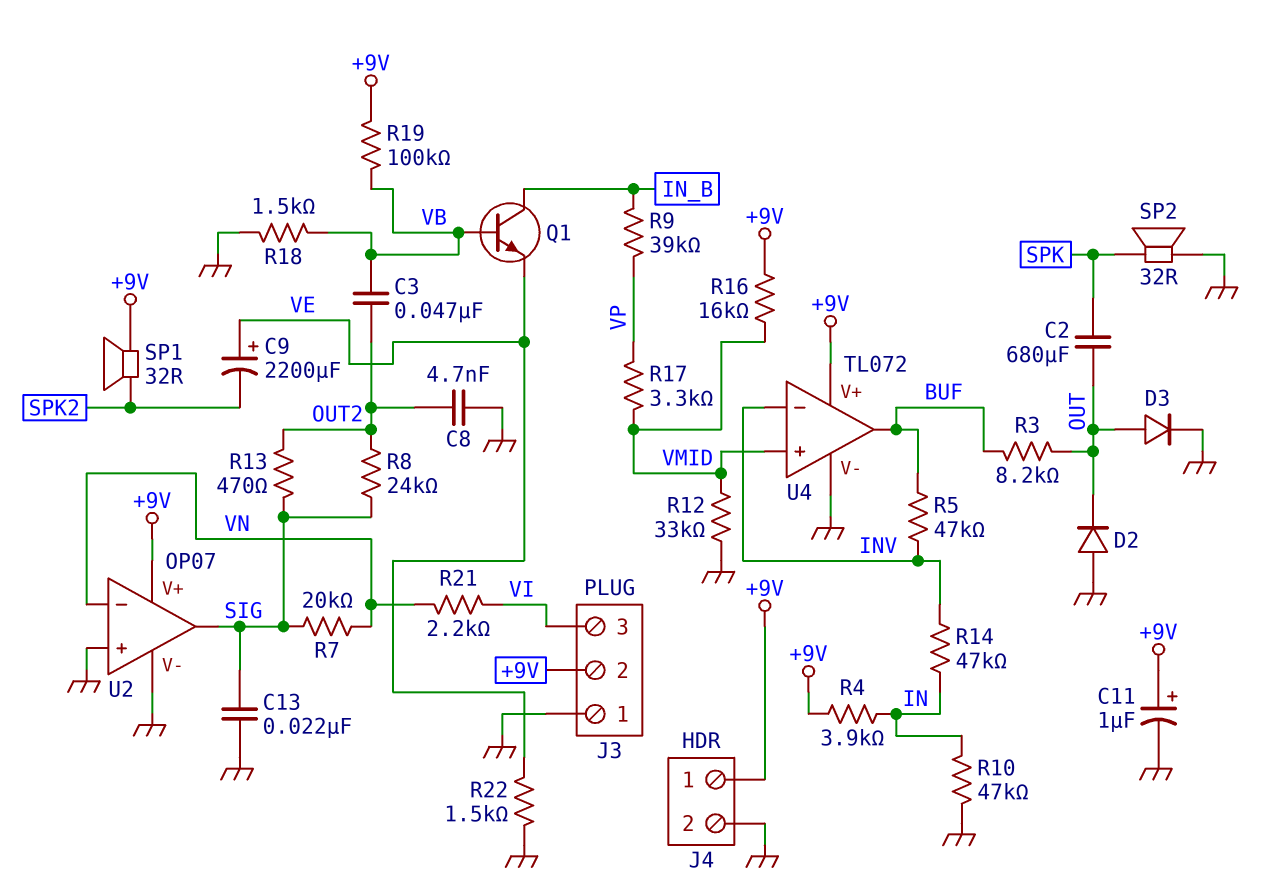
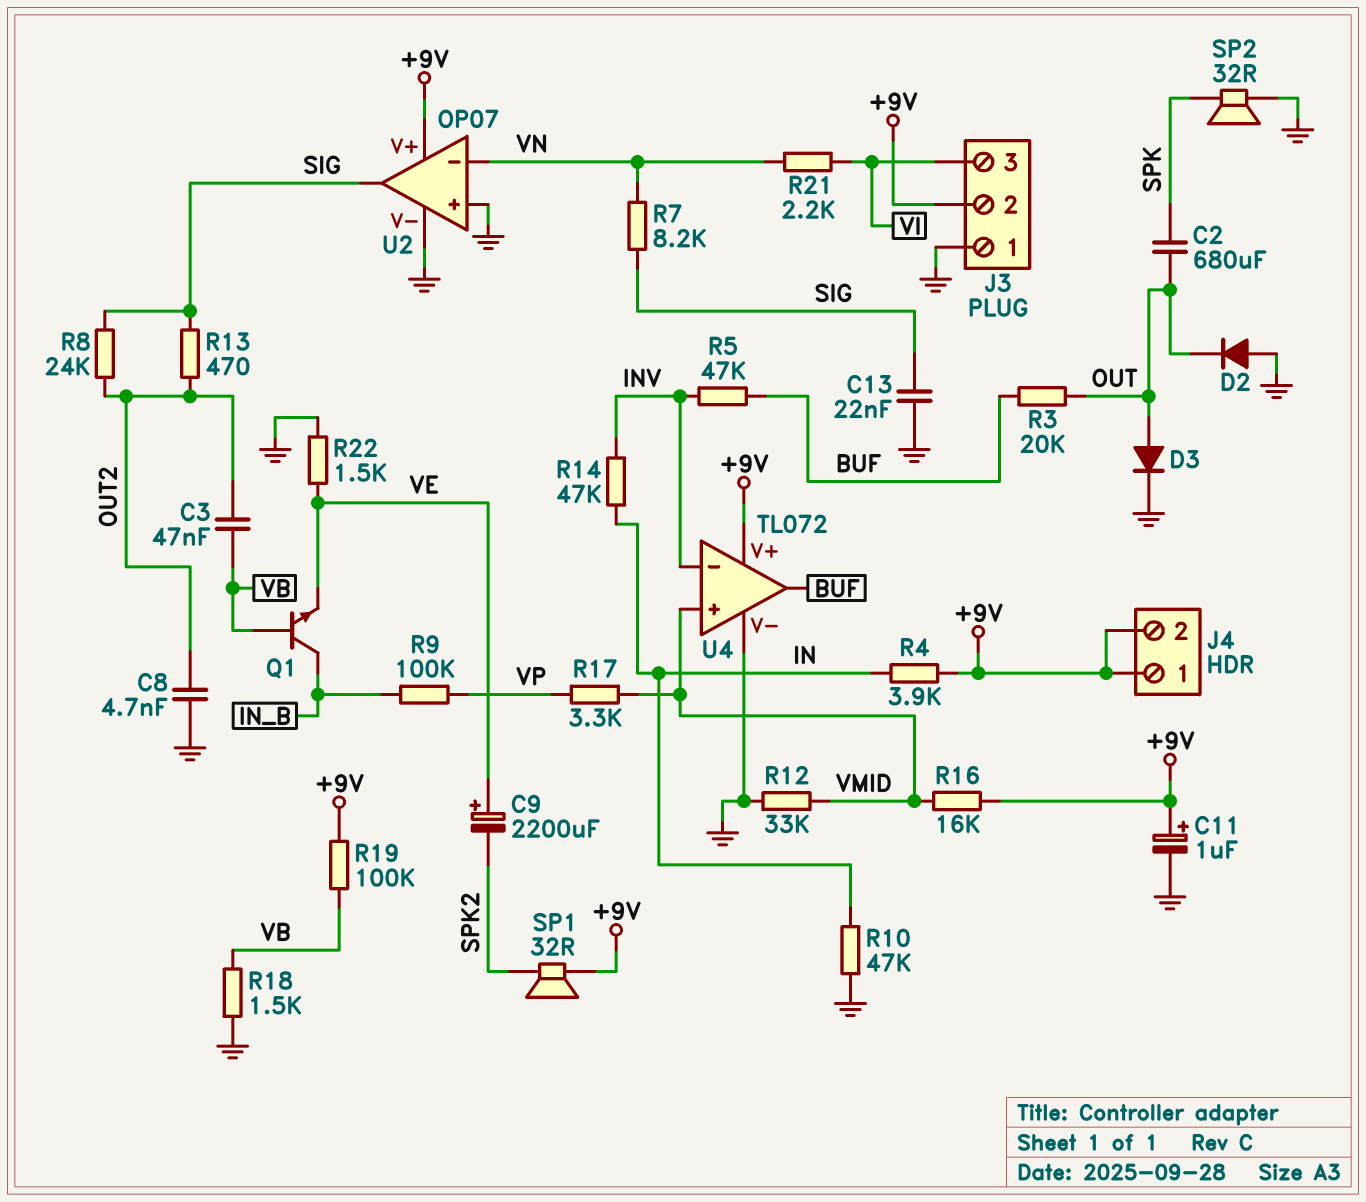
J4 pin 2: GND -> +9V
R3: 8.2k (BUF, OUT) -> 20k (BUF, OUT)
R7: 20k (SIG, VN) -> 8.2k (SIG, VN)
R9: 39k (IN_B, VP) -> 100k (IN_B, VP)

